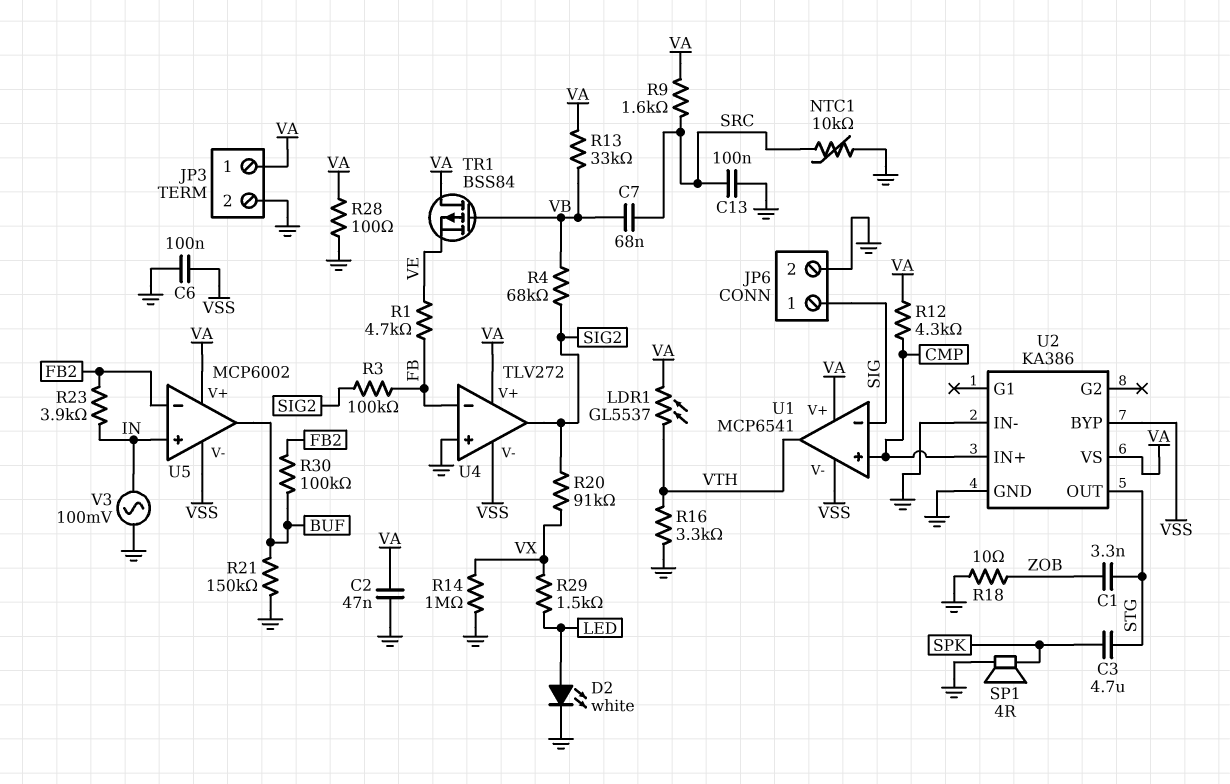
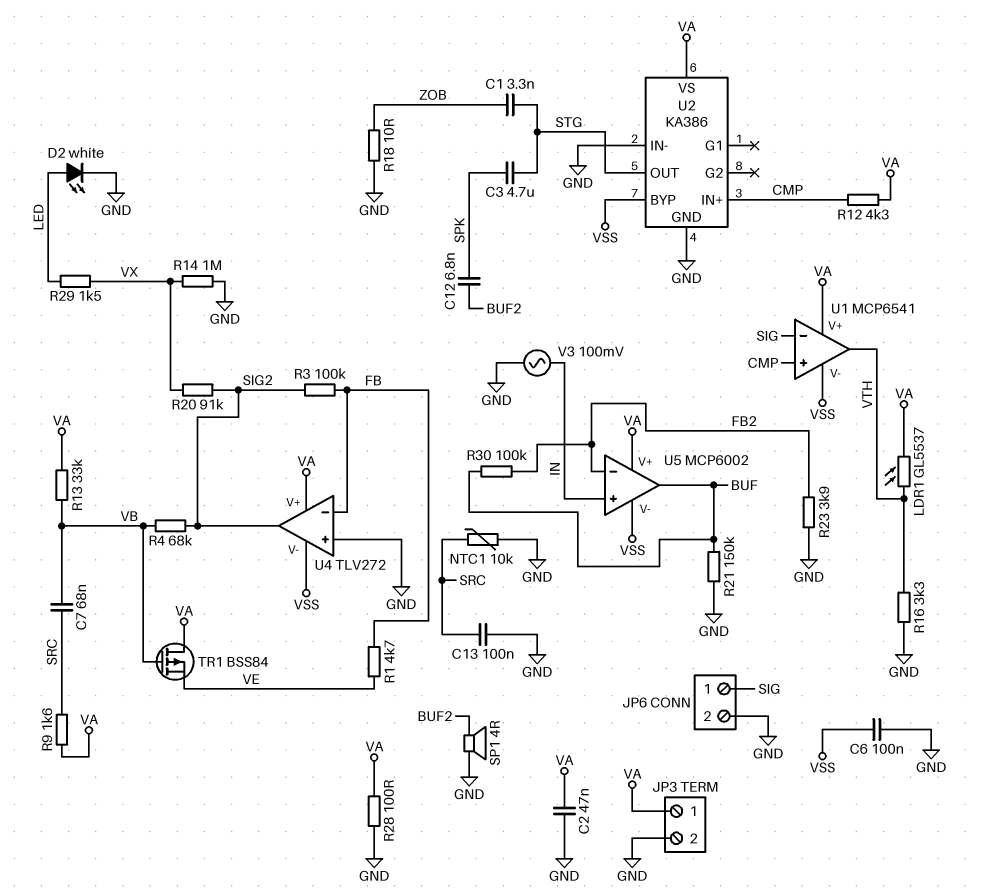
C12: none -> 6.8nF (BUF2, SPK)
R23: 3.9k (FB2, IN) -> 3.9k (FB2, GND)
SP1: speaker 4R (GND, SPK) -> speaker 4R (BUF2, GND)

